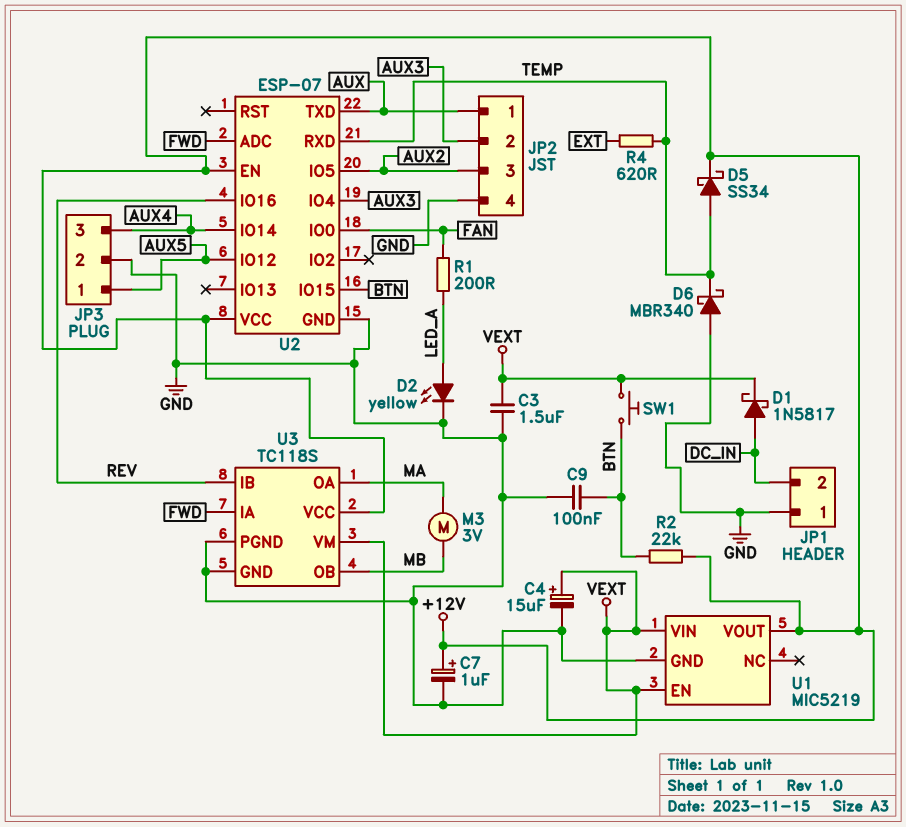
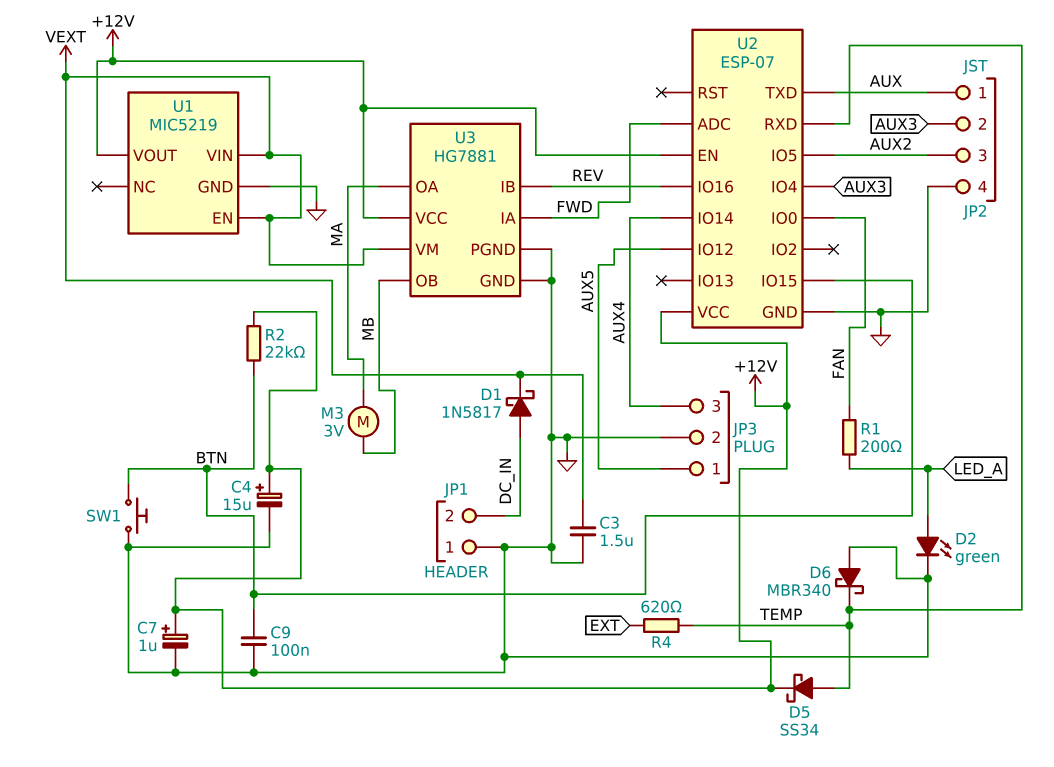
C4: 15uF (plus VEXT, minus GND) -> 15uF (plus +12V, minus GND)
D2: LED yellow (A LED_A, K GND) -> LED green (A LED_A, K GND)
SW1: button (BTN, VEXT) -> button (BTN, GND)
U3: TC118S -> HG7881

